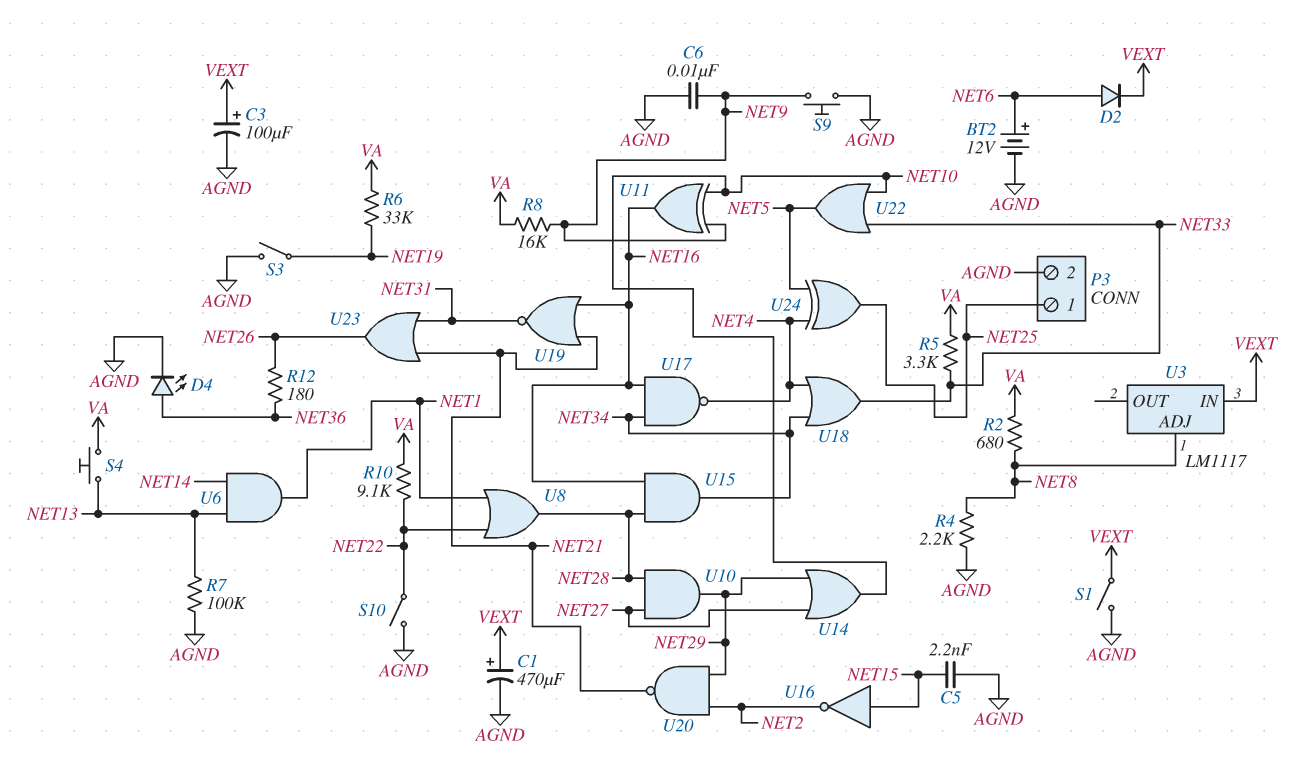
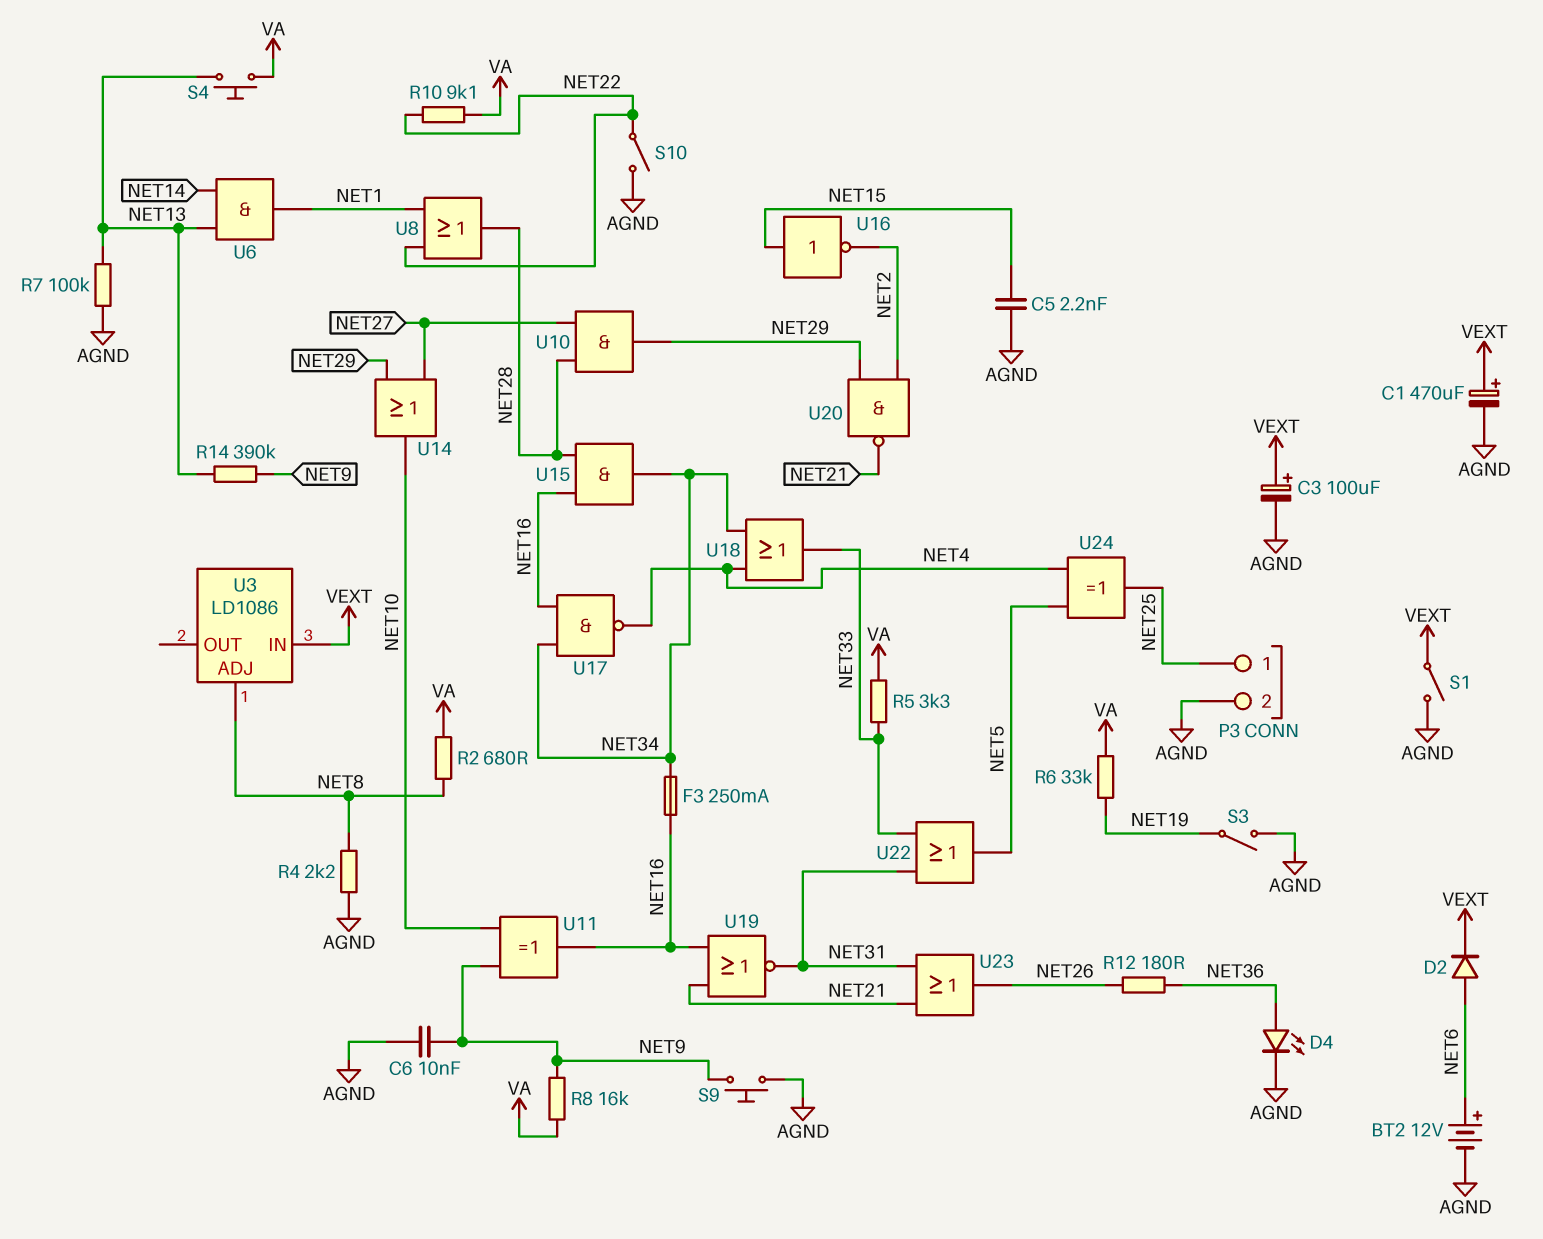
F3: none -> 250mA (NET16, NET34)
R14: none -> 390k (NET9, NET13)
U3: LM1117 -> LD1086
U22: OR (in NET10, in NET33, out NET5) -> OR (in NET31, in NET33, out NET5)

